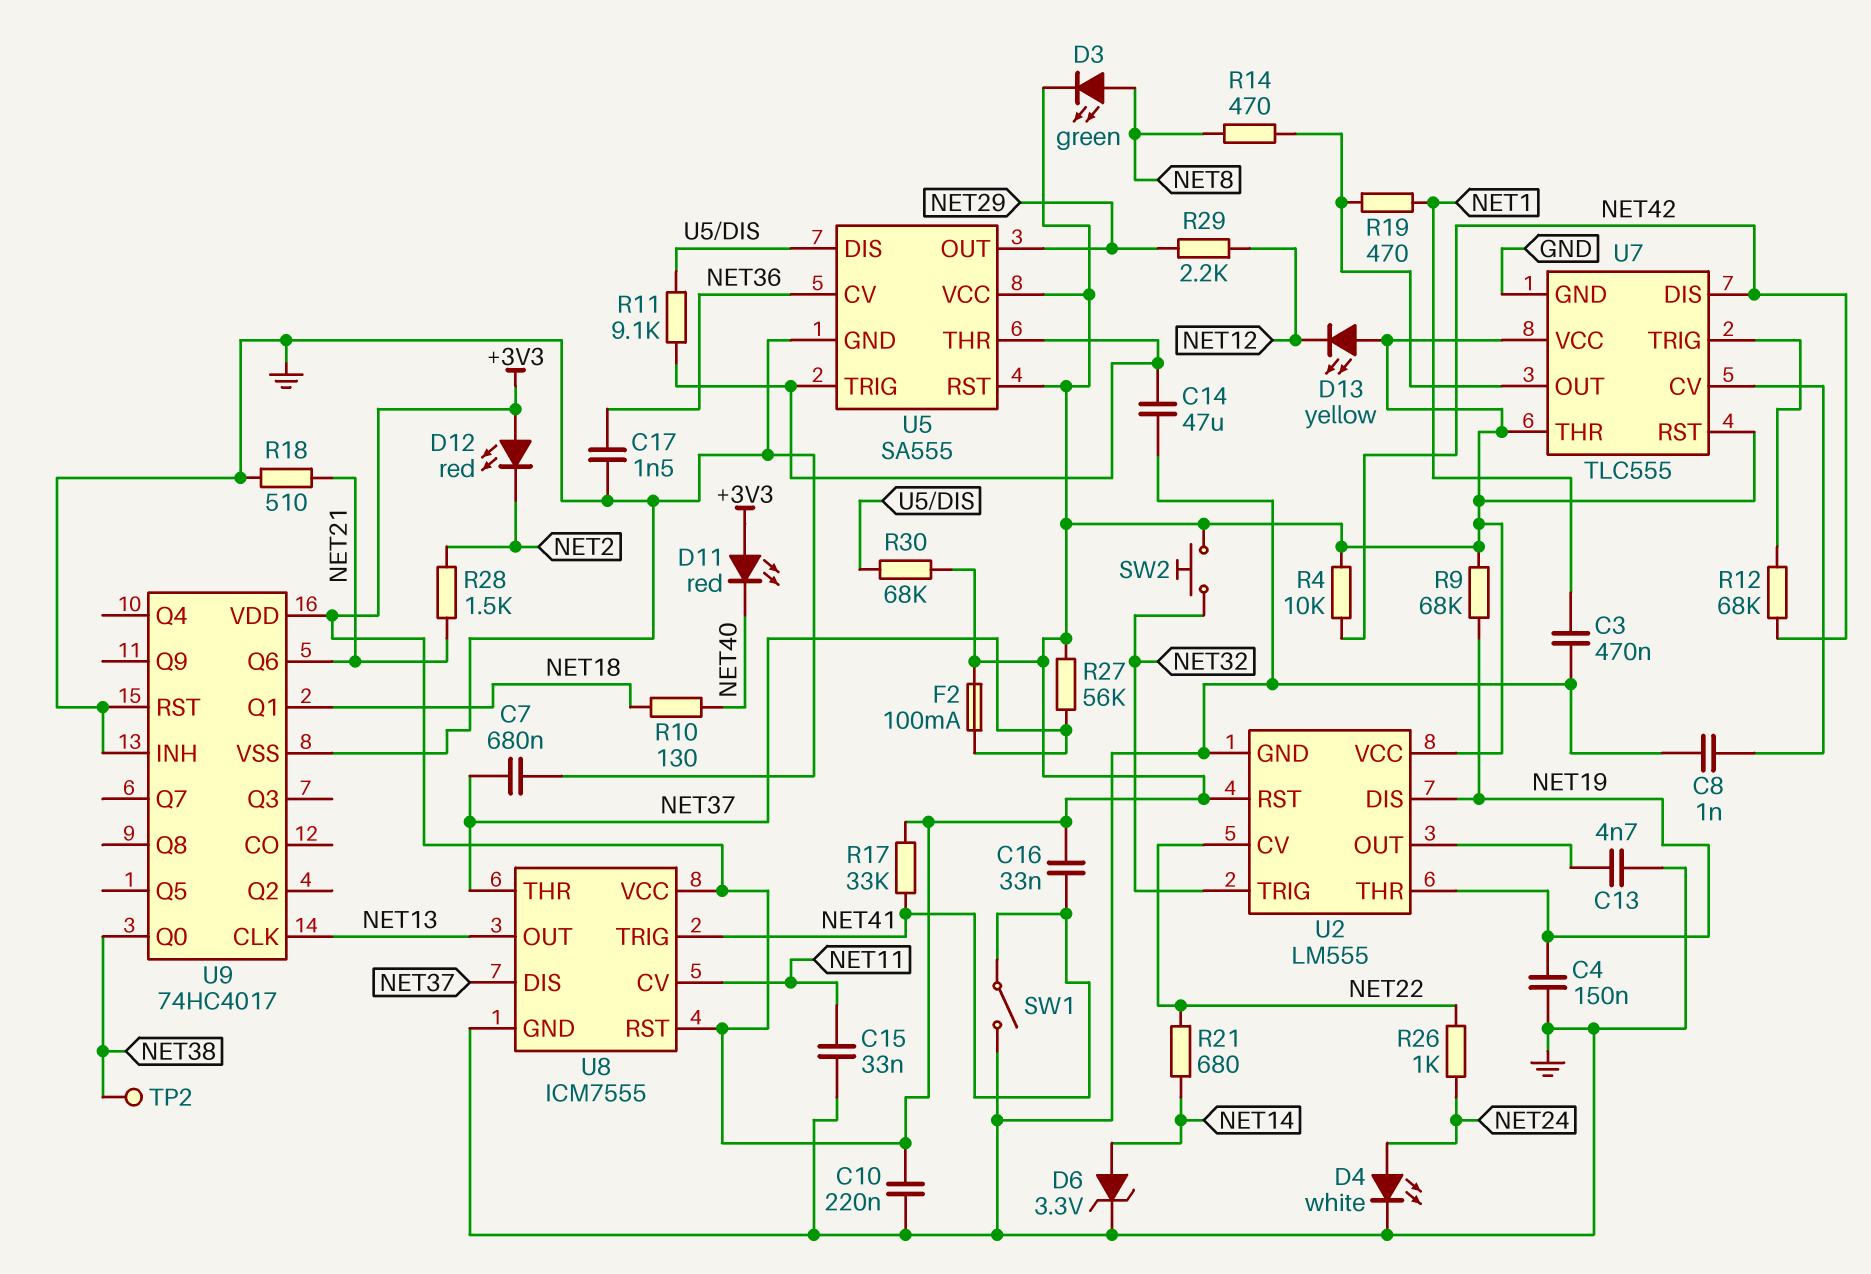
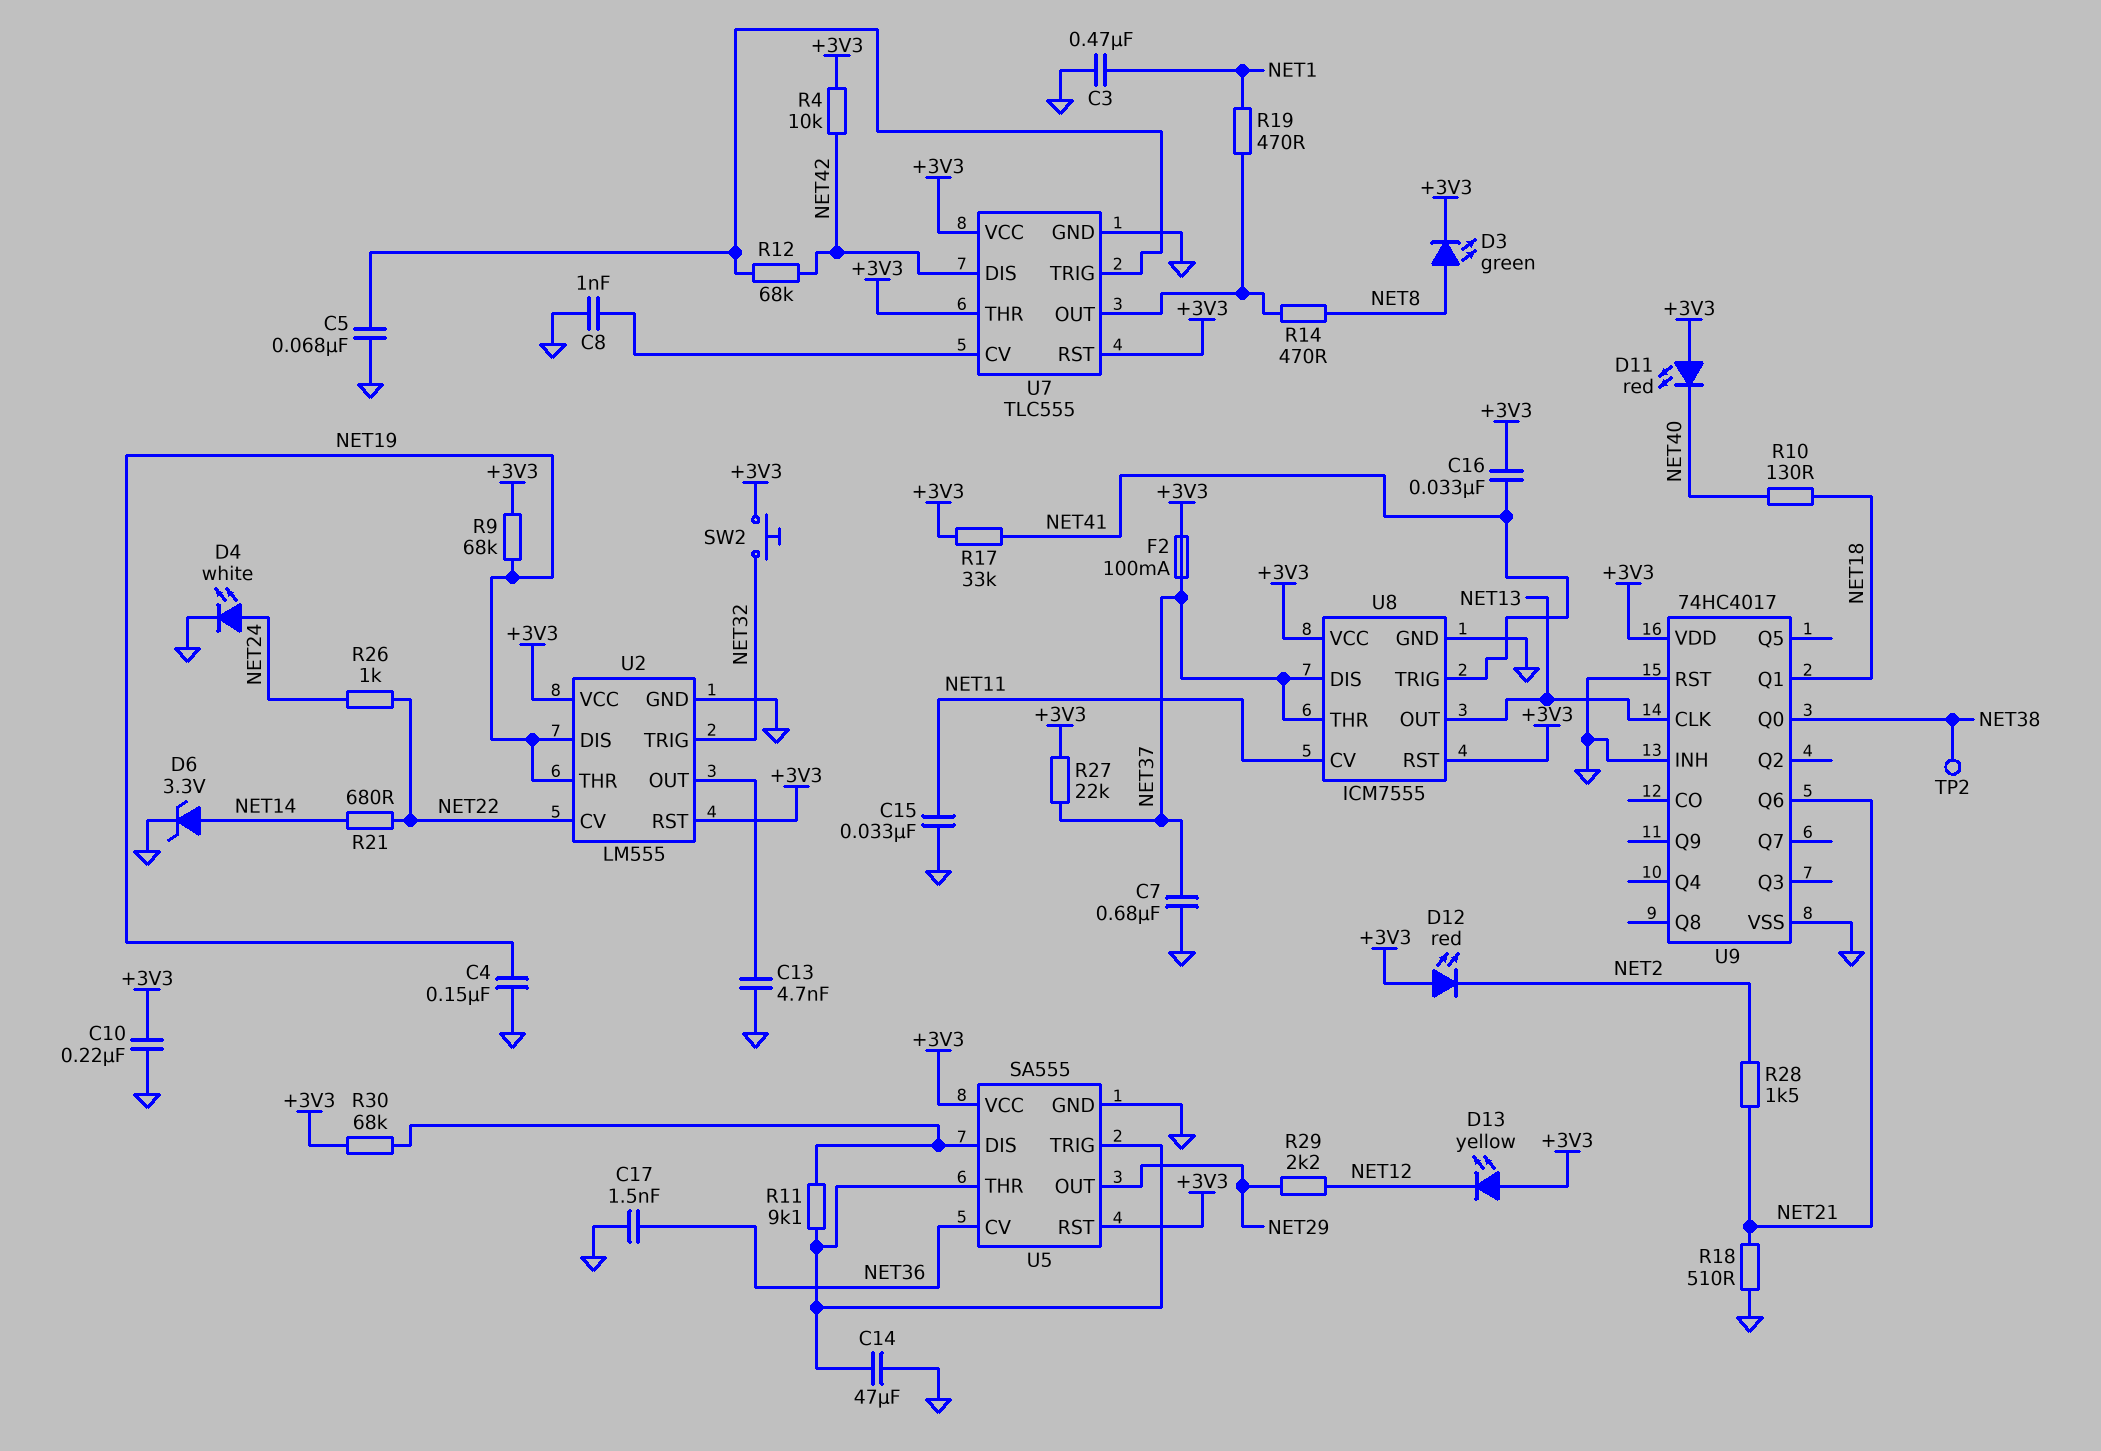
C5: none -> 68nF (GND, U7/TRIG)
R27: 56k (+3V3, NET37) -> 22k (+3V3, NET37)
SW1: switch (GND, NET41) -> none

